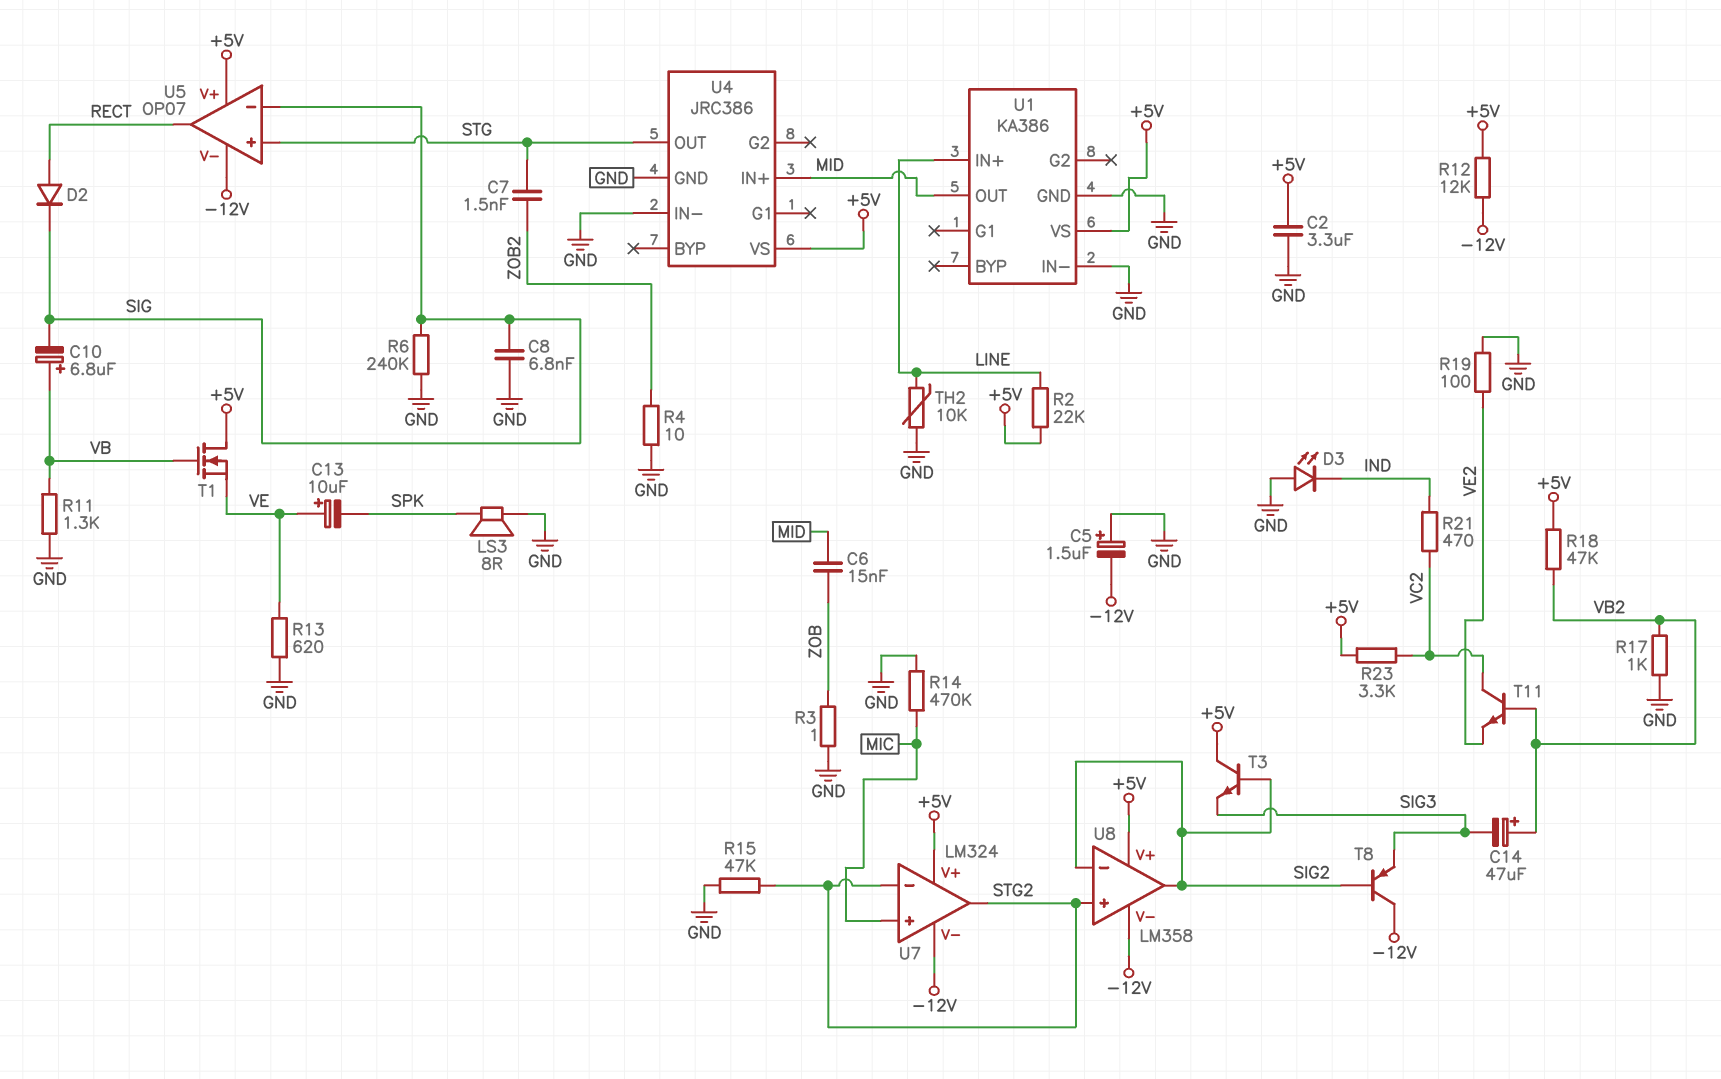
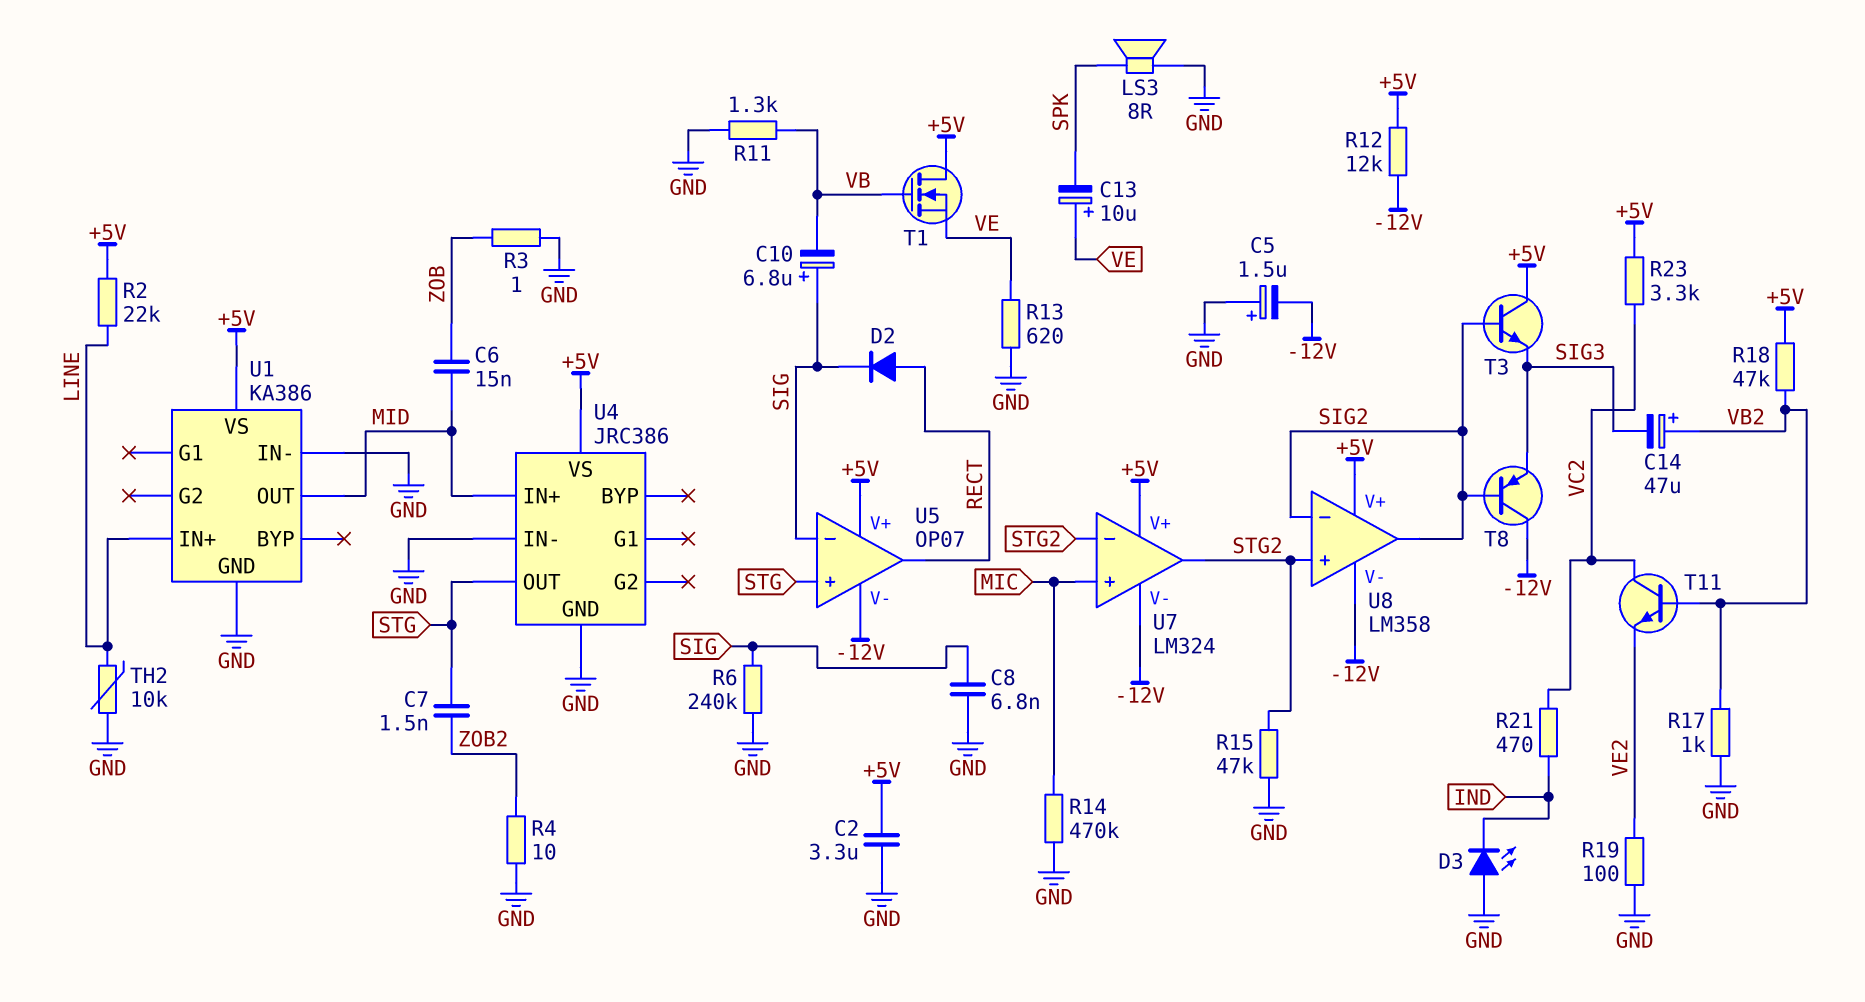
C10: 6.8uF (plus VB, minus SIG) -> 6.8uF (plus SIG, minus VB)

